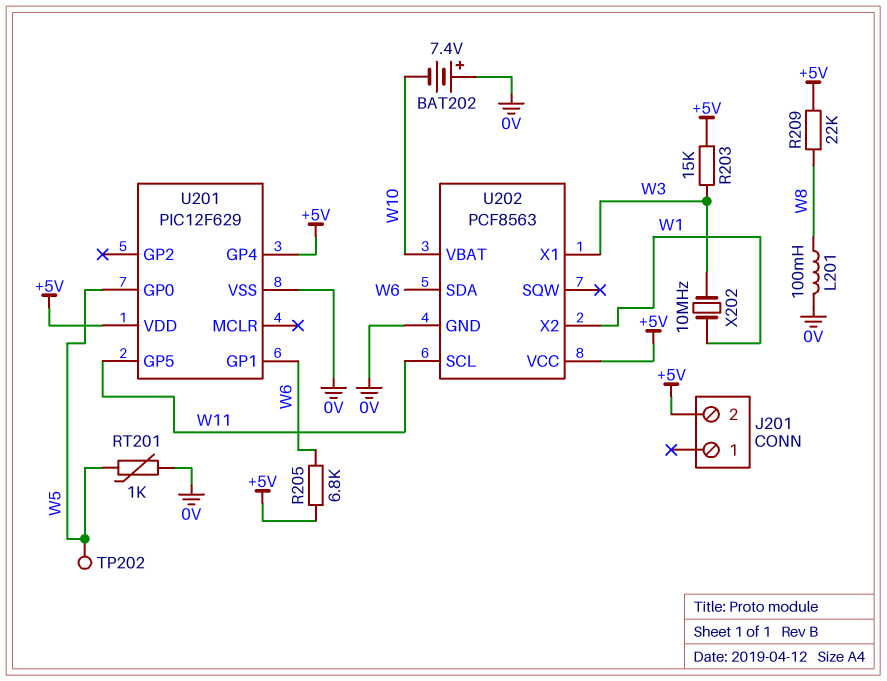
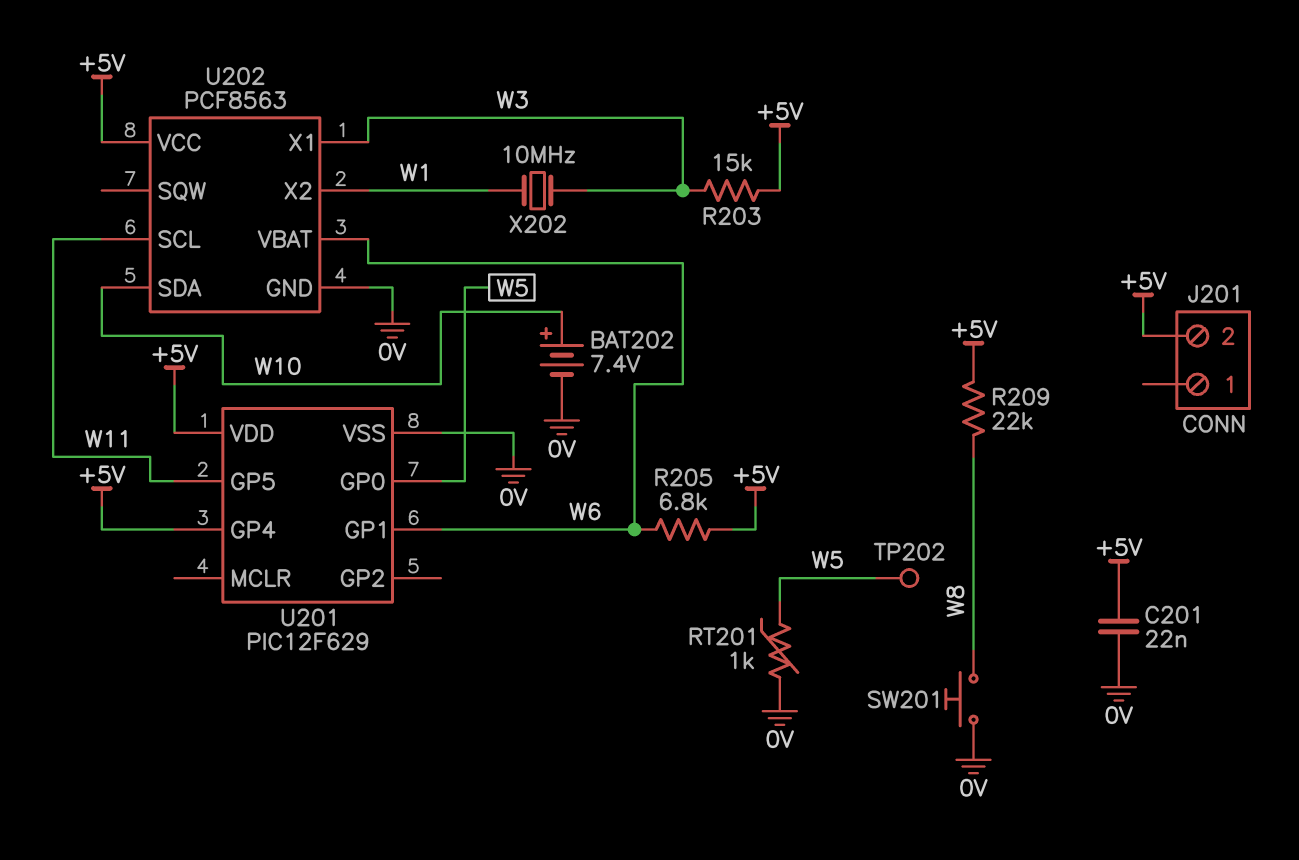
BAT202: 7.4V (plus 0V, minus W10) -> 7.4V (plus W10, minus 0V)
C201: none -> 22nF (+5V, 0V)
L201: 100mH (0V, W8) -> none
SW201: none -> button (0V, W8)
U202 pin SDA: W6 -> W10
U202 pin VBAT: W10 -> W6

